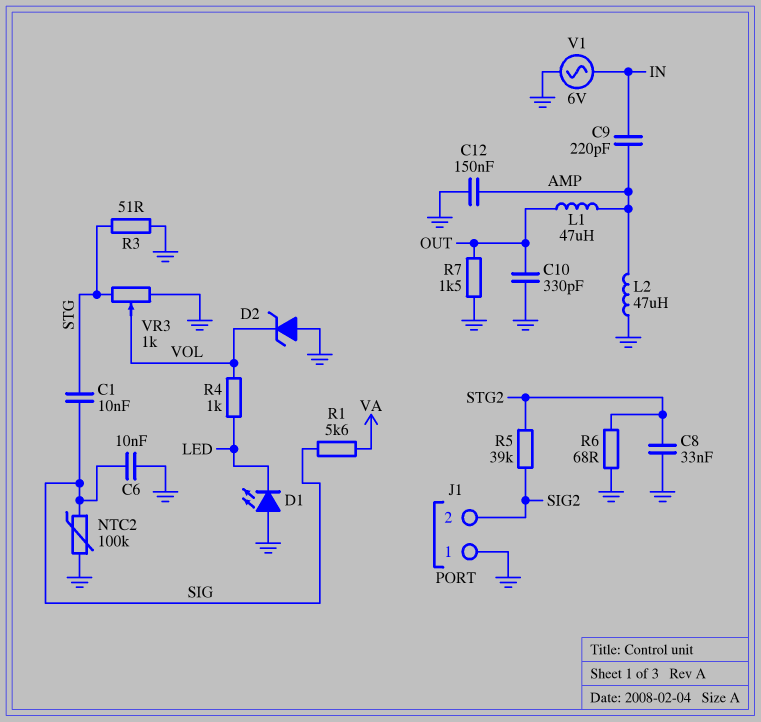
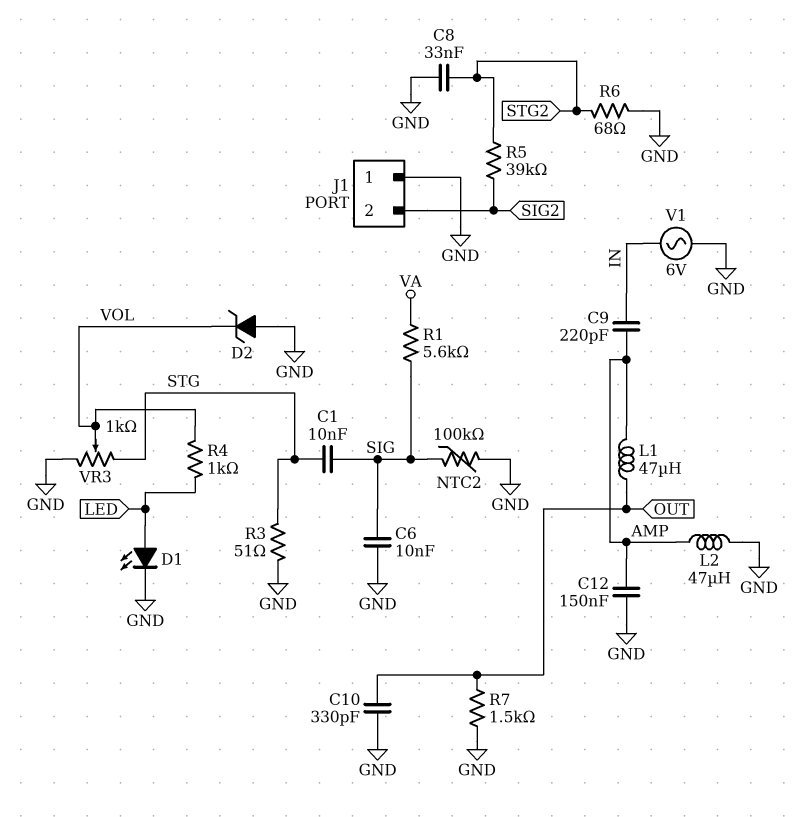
D1: LED (A GND, K LED) -> LED (A LED, K GND)

